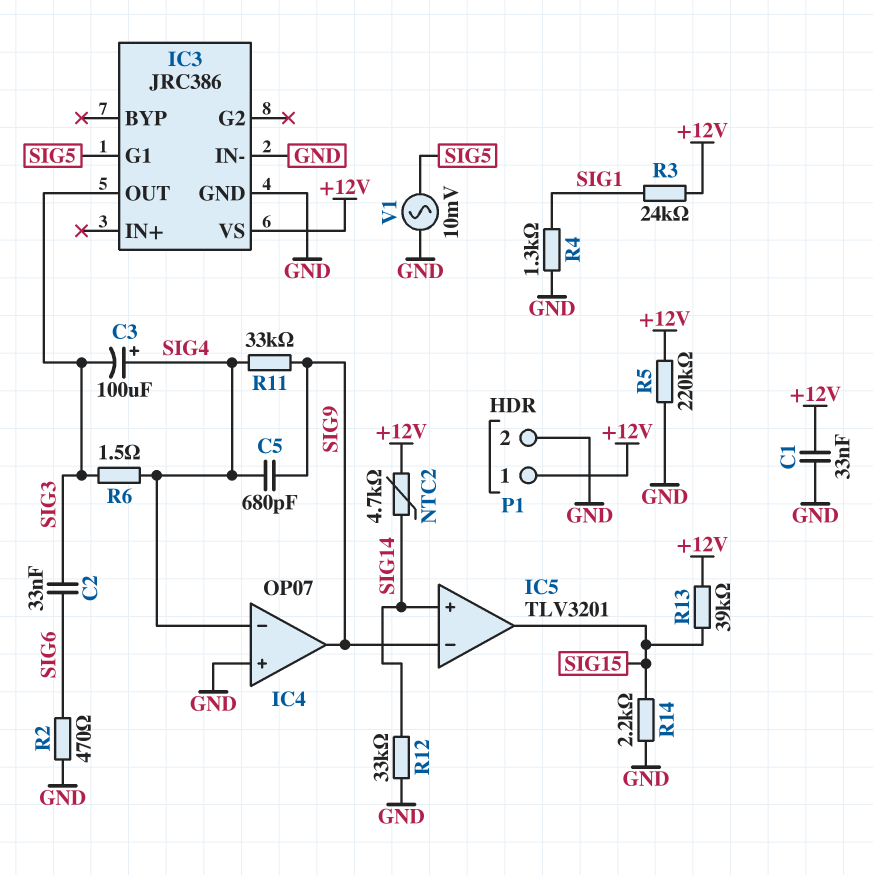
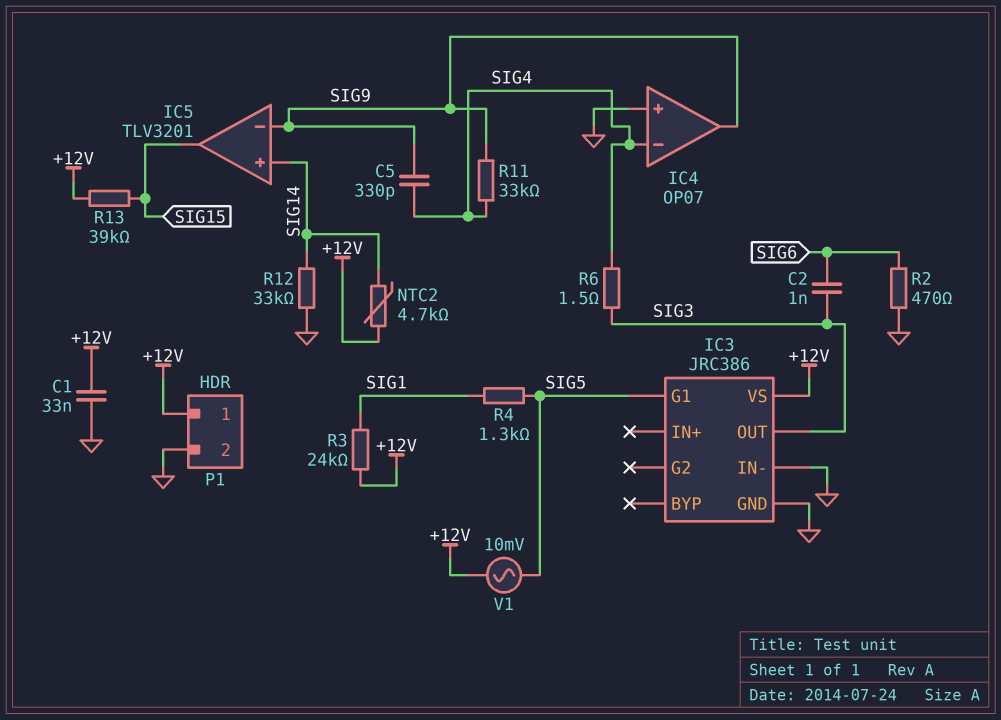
C2: 33nF (SIG3, SIG6) -> 1nF (SIG3, SIG6)
C3: 100uF (plus SIG4, minus SIG3) -> none
C5: 680pF (SIG4, SIG9) -> 330pF (SIG4, SIG9)
R4: 1.3k (GND, SIG1) -> 1.3k (SIG1, SIG5)
R5: 220k (+12V, GND) -> none
R14: 2.2k (GND, SIG15) -> none
V1: AC 10mV (GND, SIG5) -> AC 10mV (+12V, SIG5)

